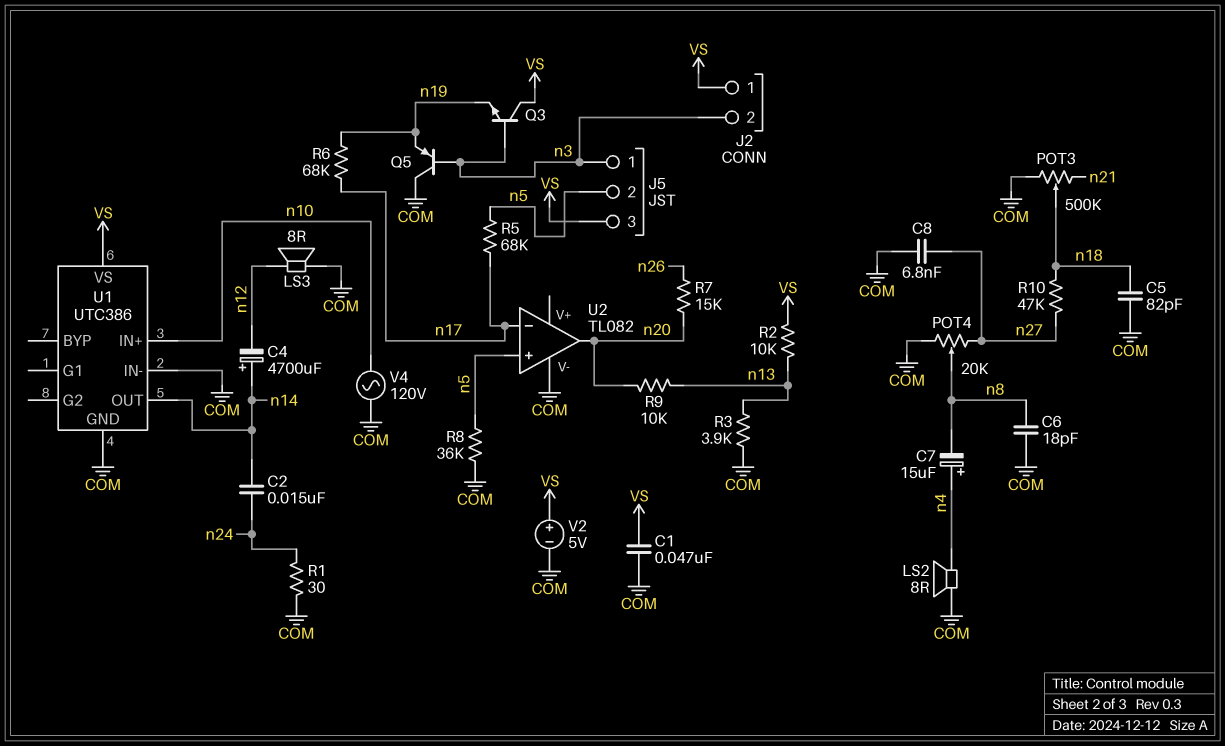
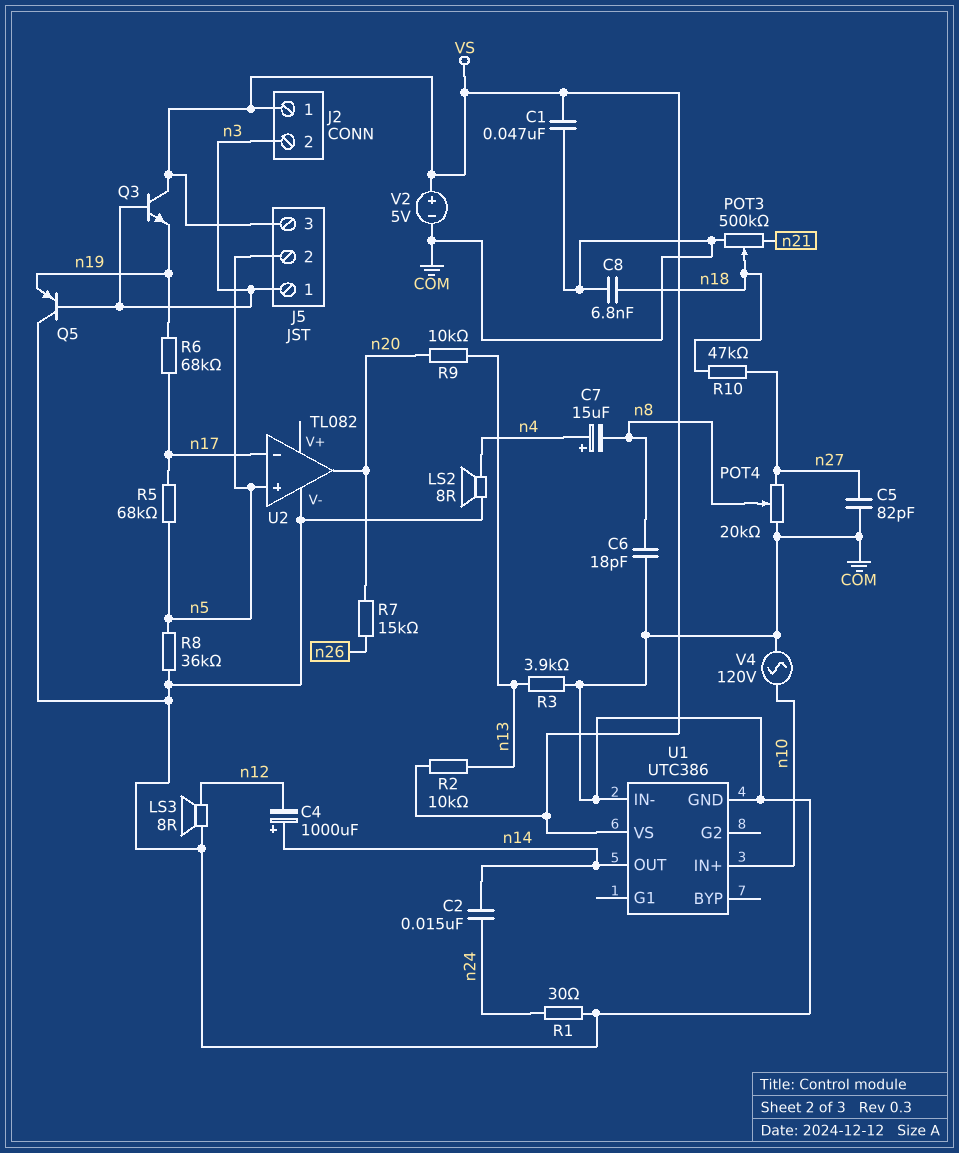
C4: 4700uF (plus n14, minus n12) -> 1000uF (plus n14, minus n12)
C5: 82pF (COM, n18) -> 82pF (COM, n27)
C8: 6.8nF (COM, n27) -> 6.8nF (COM, n18)

